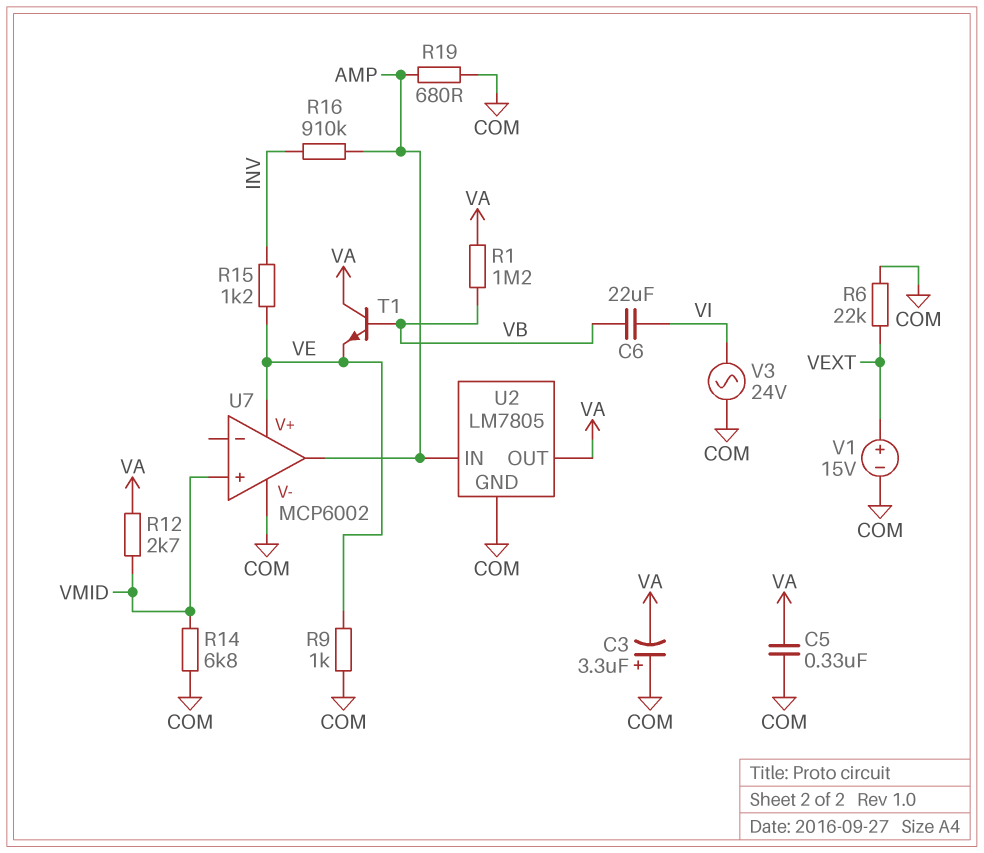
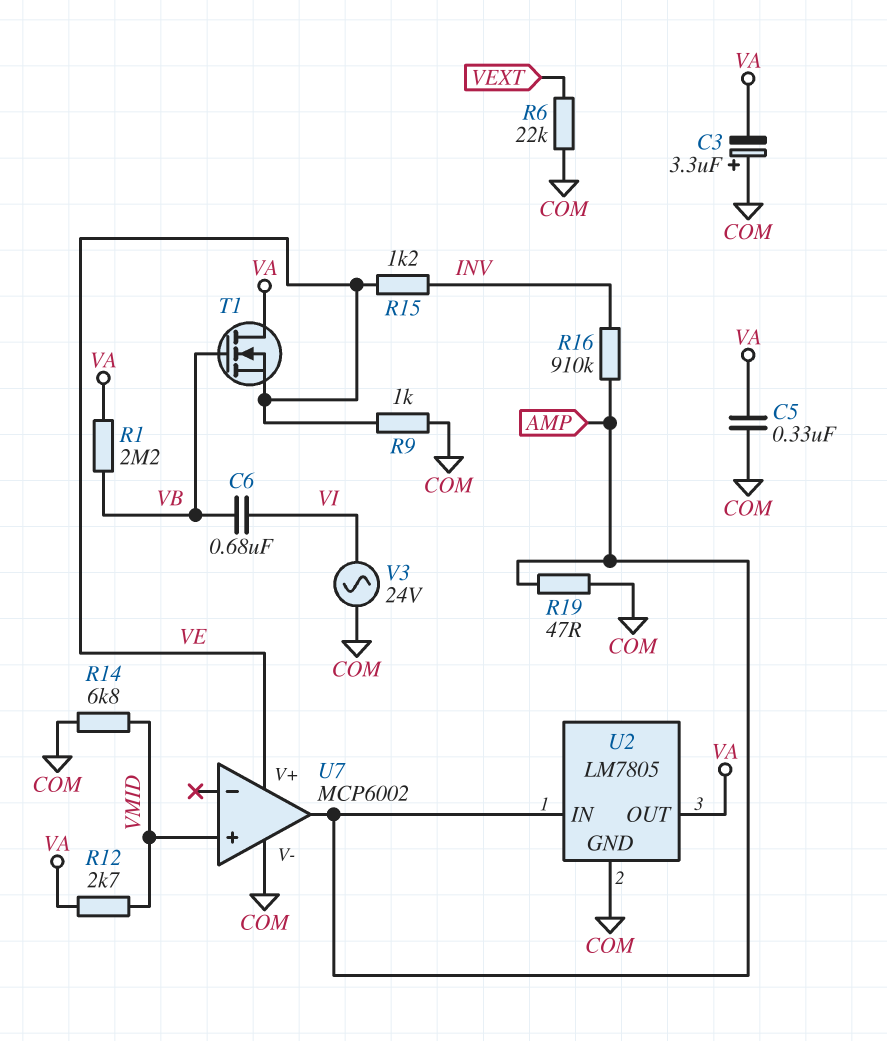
C6: 22uF (VB, VI) -> 680nF (VB, VI)
R1: 1.2M (VA, VB) -> 2.2M (VA, VB)
R19: 680 (AMP, COM) -> 47 (AMP, COM)
T1: NPN (B VB, C VA, E VE) -> NMOS (G VB, D VA, S VE)
V1: 15V (plus VEXT, minus COM) -> none

